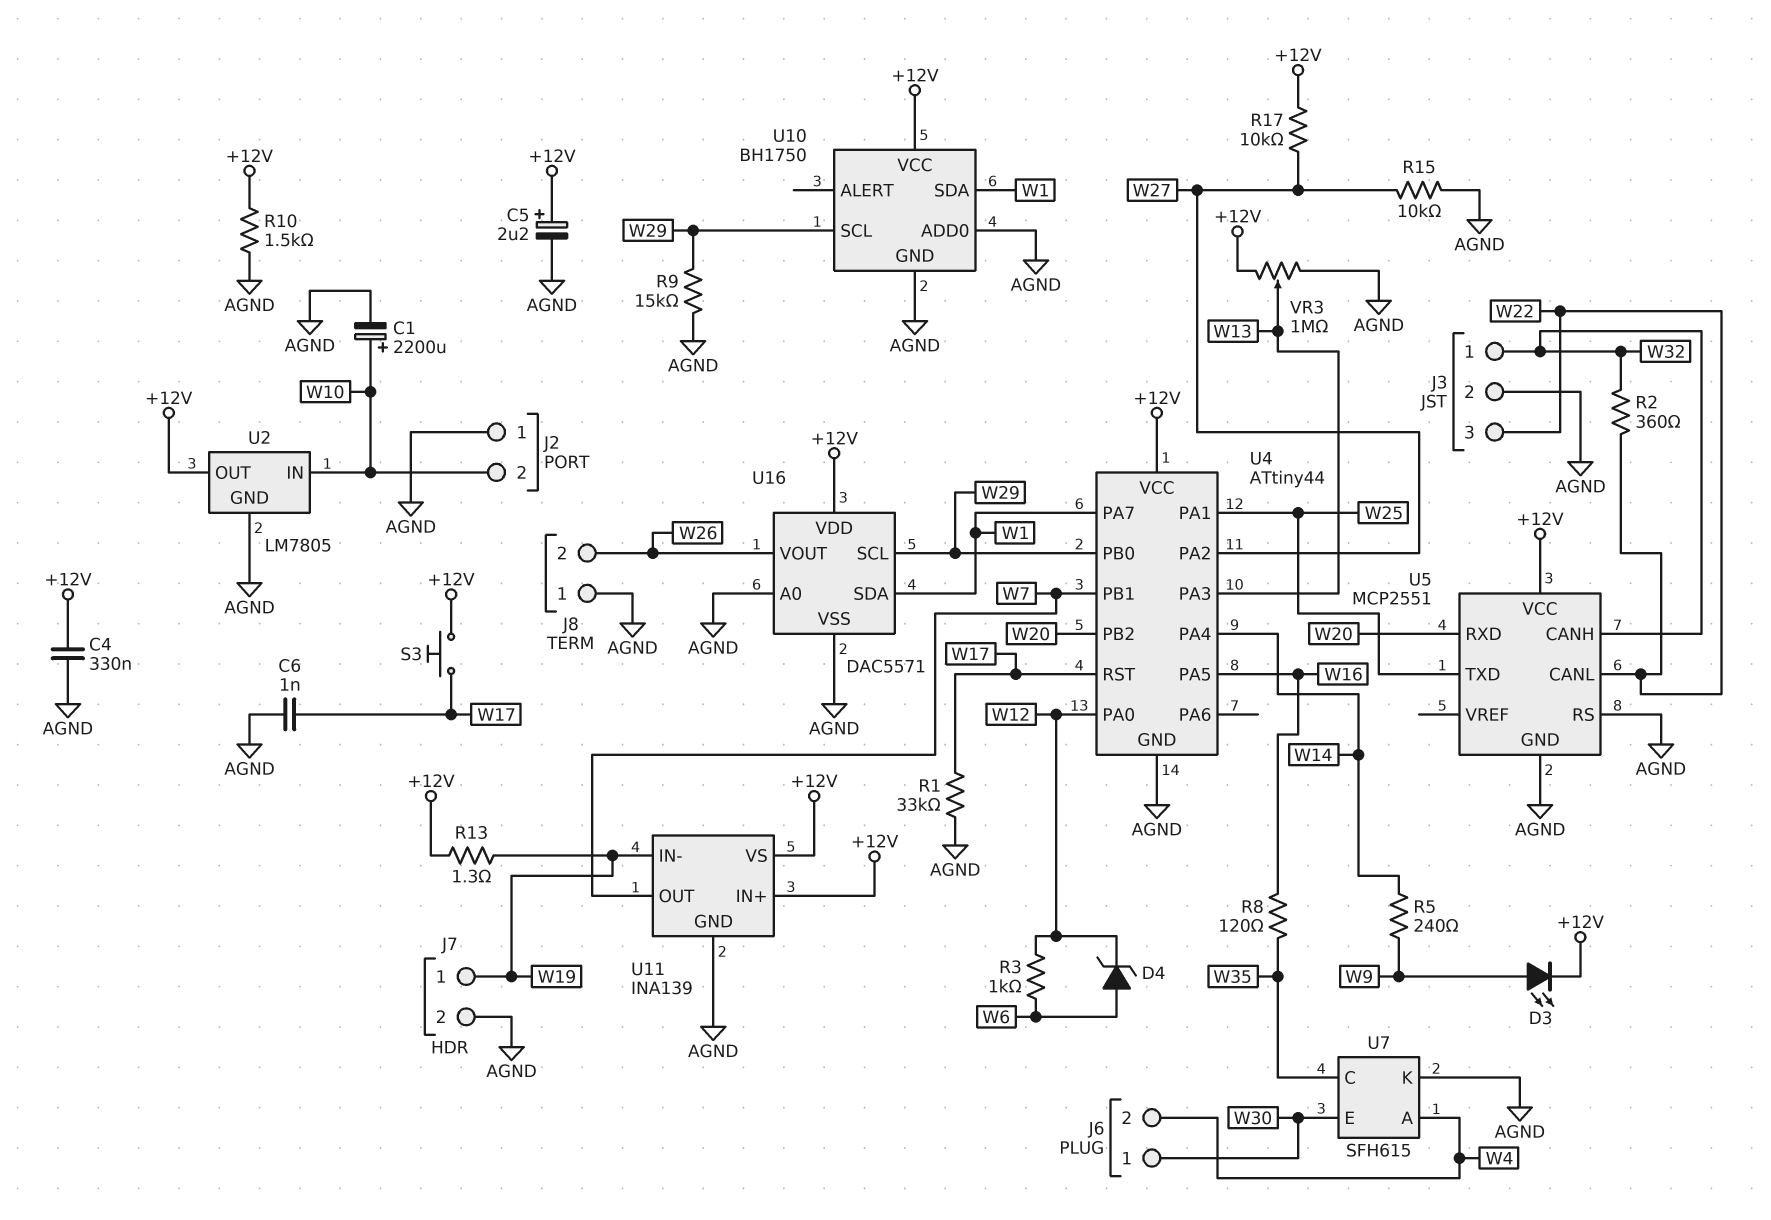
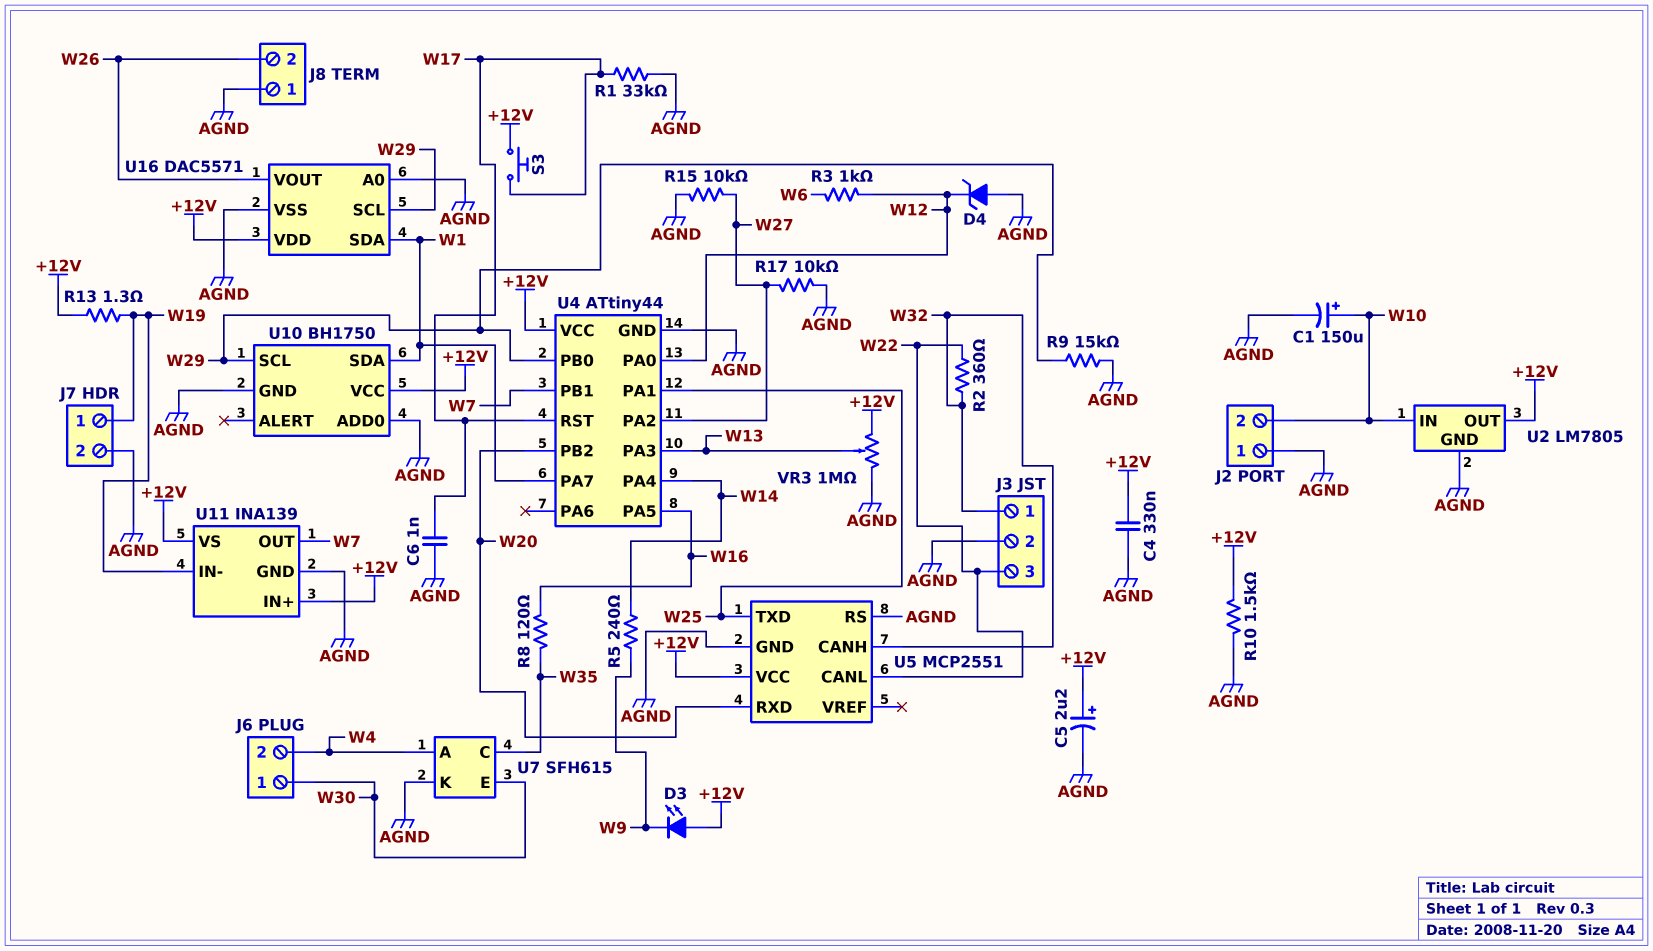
C1: 2200uF (plus W10, minus AGND) -> 150uF (plus W10, minus AGND)
D3: LED (A W9, K +12V) -> LED (A +12V, K W9)
D4: zener (A W6, K W12) -> zener (A AGND, K W12)
R17: 10k (+12V, W27) -> 10k (AGND, W27)

